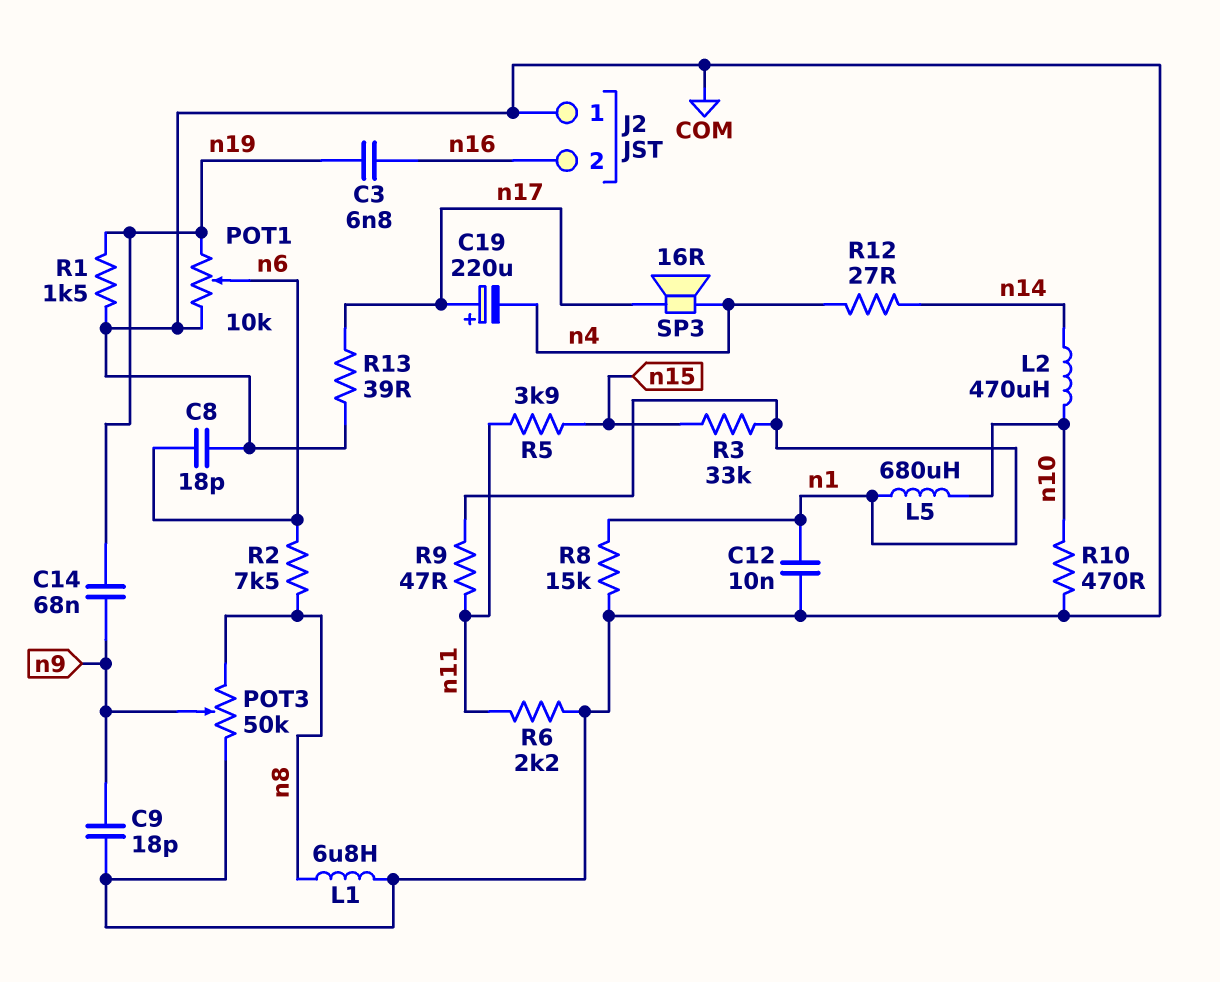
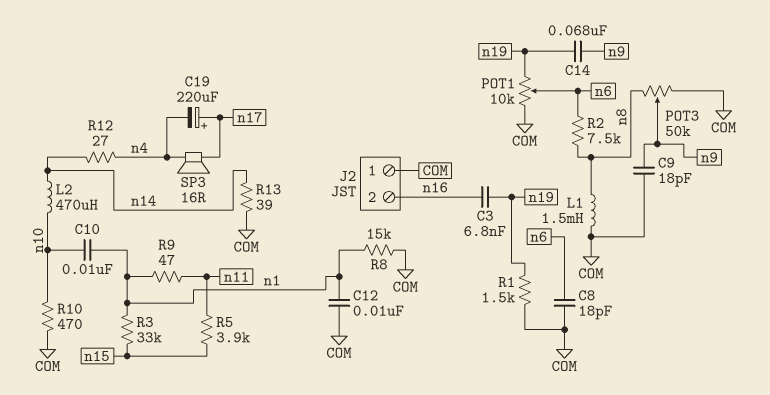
C10: none -> 10nF (n1, n10)
L1: 6.8uH (COM, n8) -> 1.5mH (COM, n8)
L5: 680uH (n1, n10) -> none
R6: 2.2k (COM, n11) -> none
R13: 39 (COM, n17) -> 39 (COM, n14)

